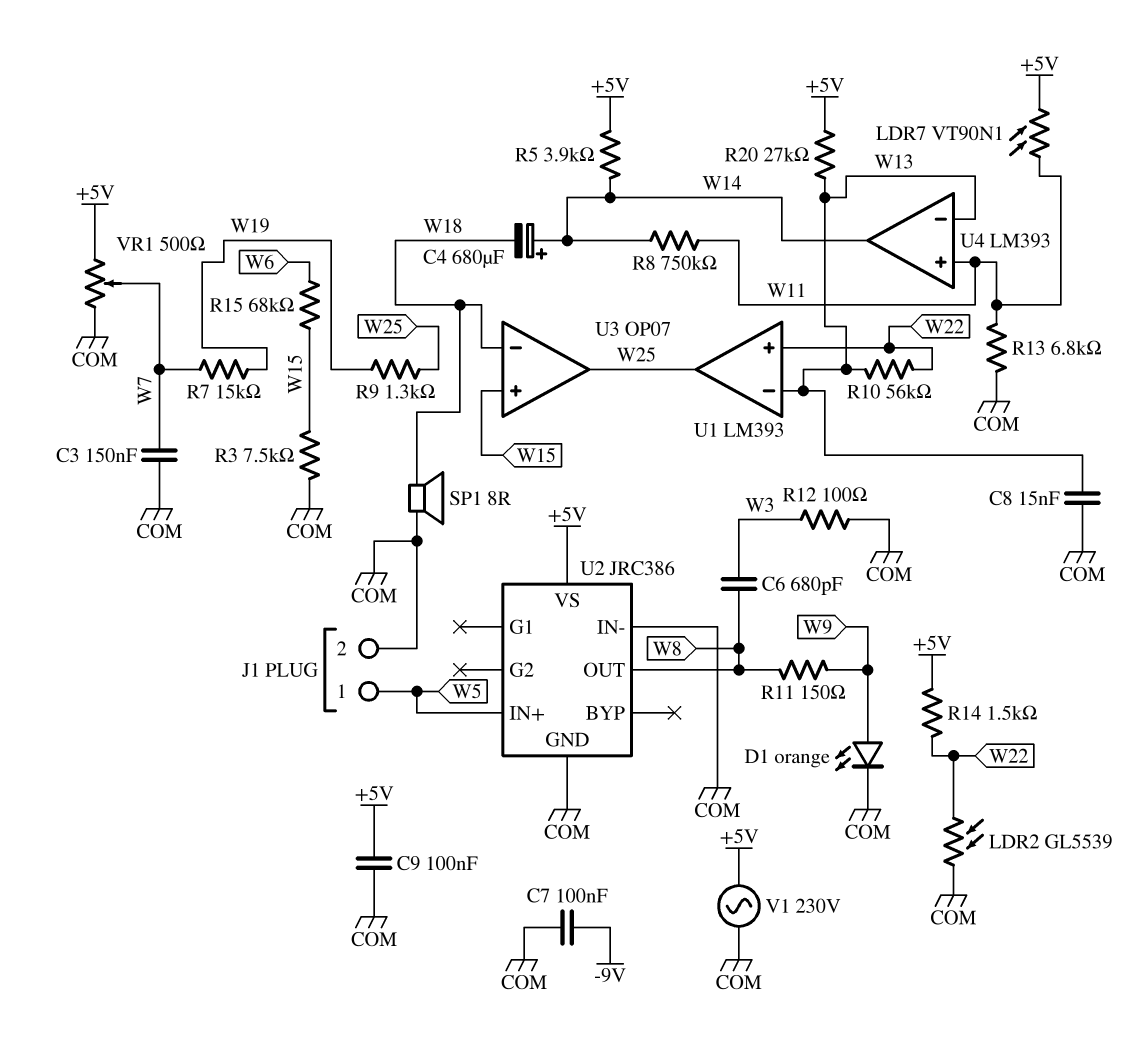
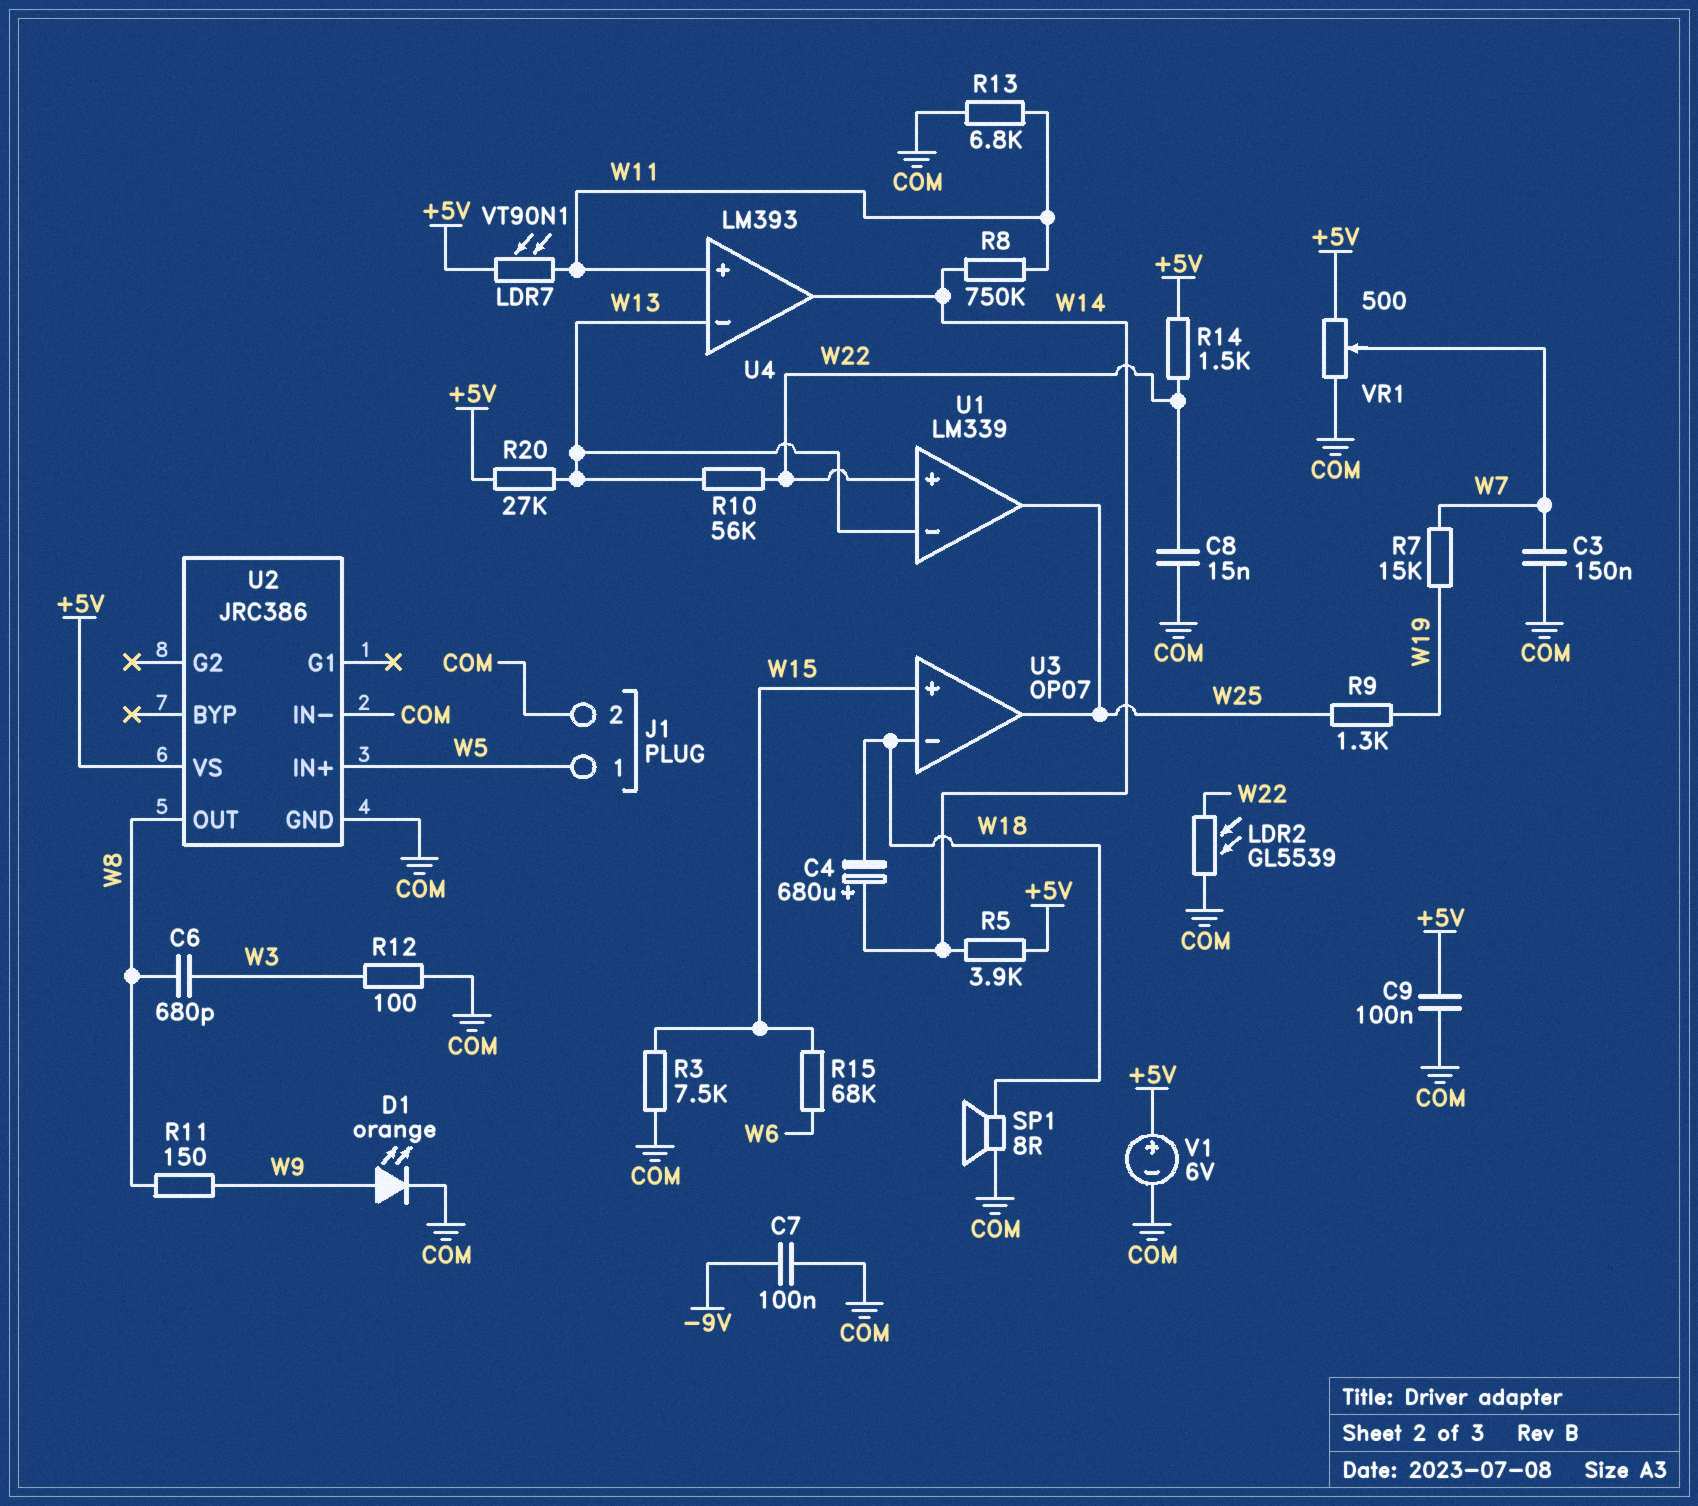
C8: 15nF (COM, W13) -> 15nF (COM, W22)
U1: LM393 -> LM339
V1: AC 230V (+5V, COM) -> 6V (plus +5V, minus COM)

